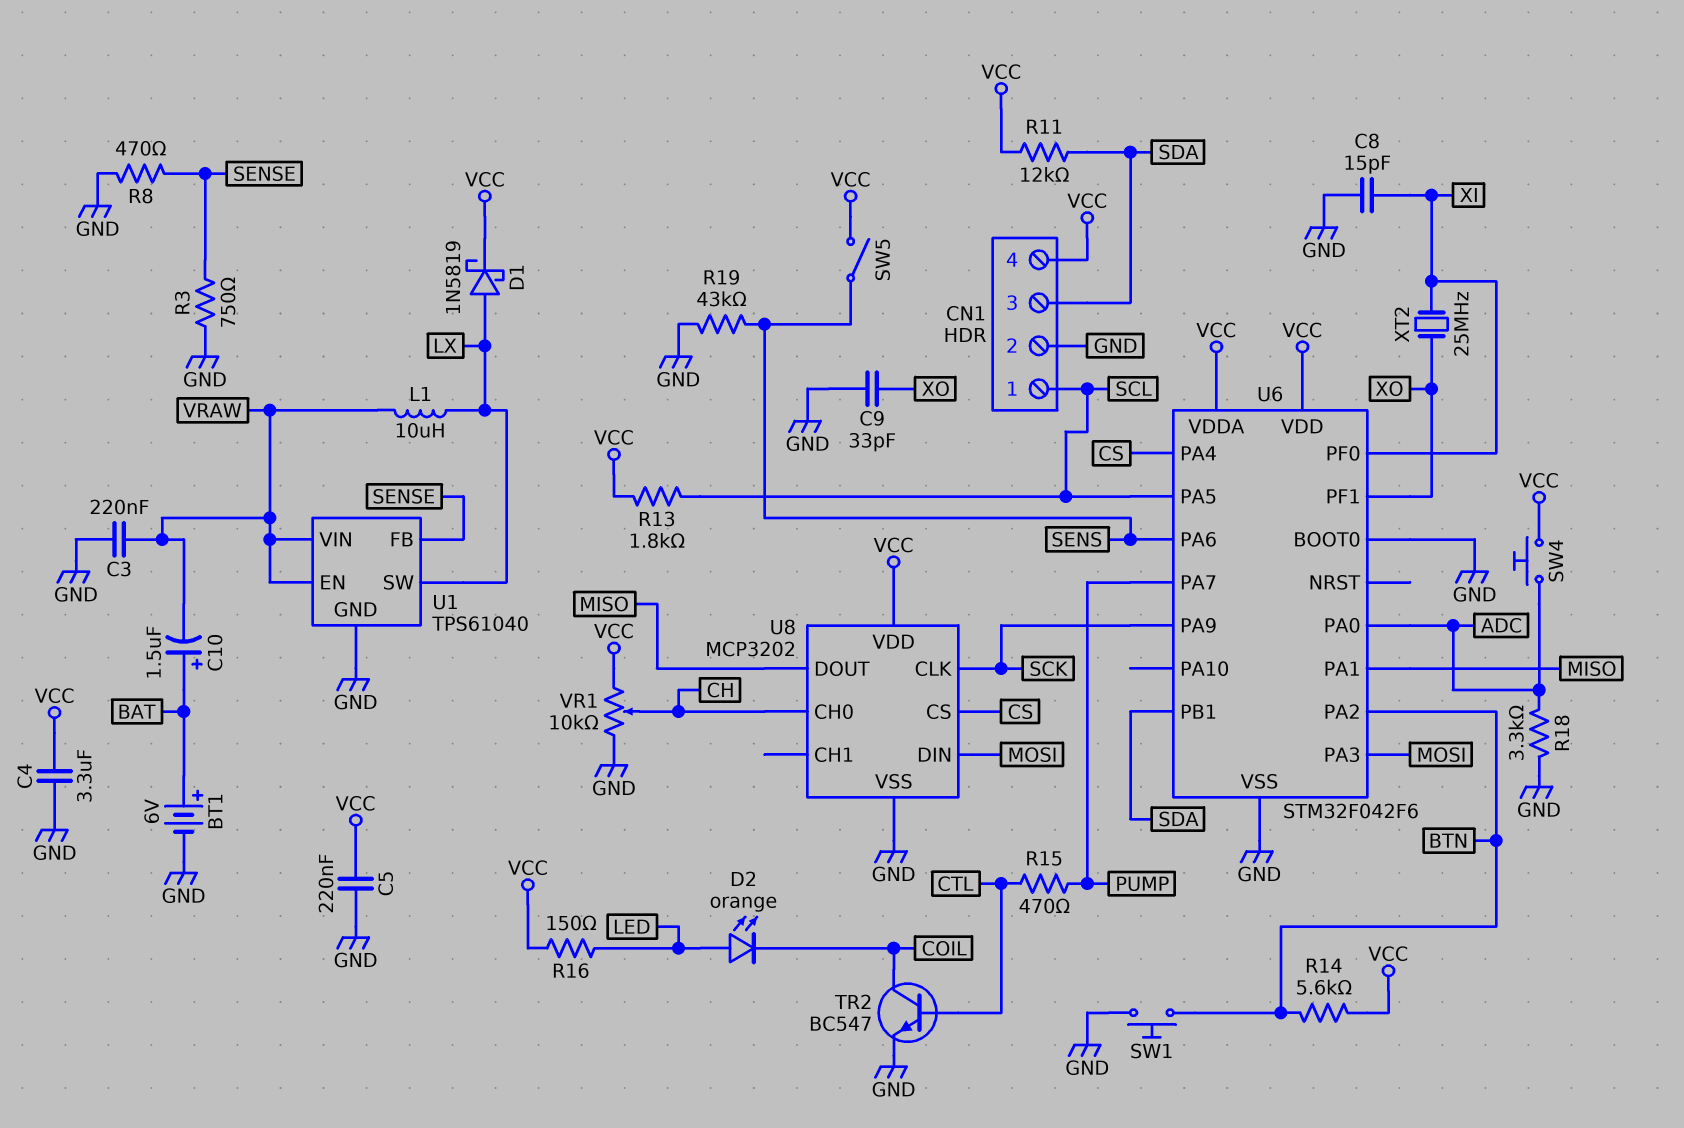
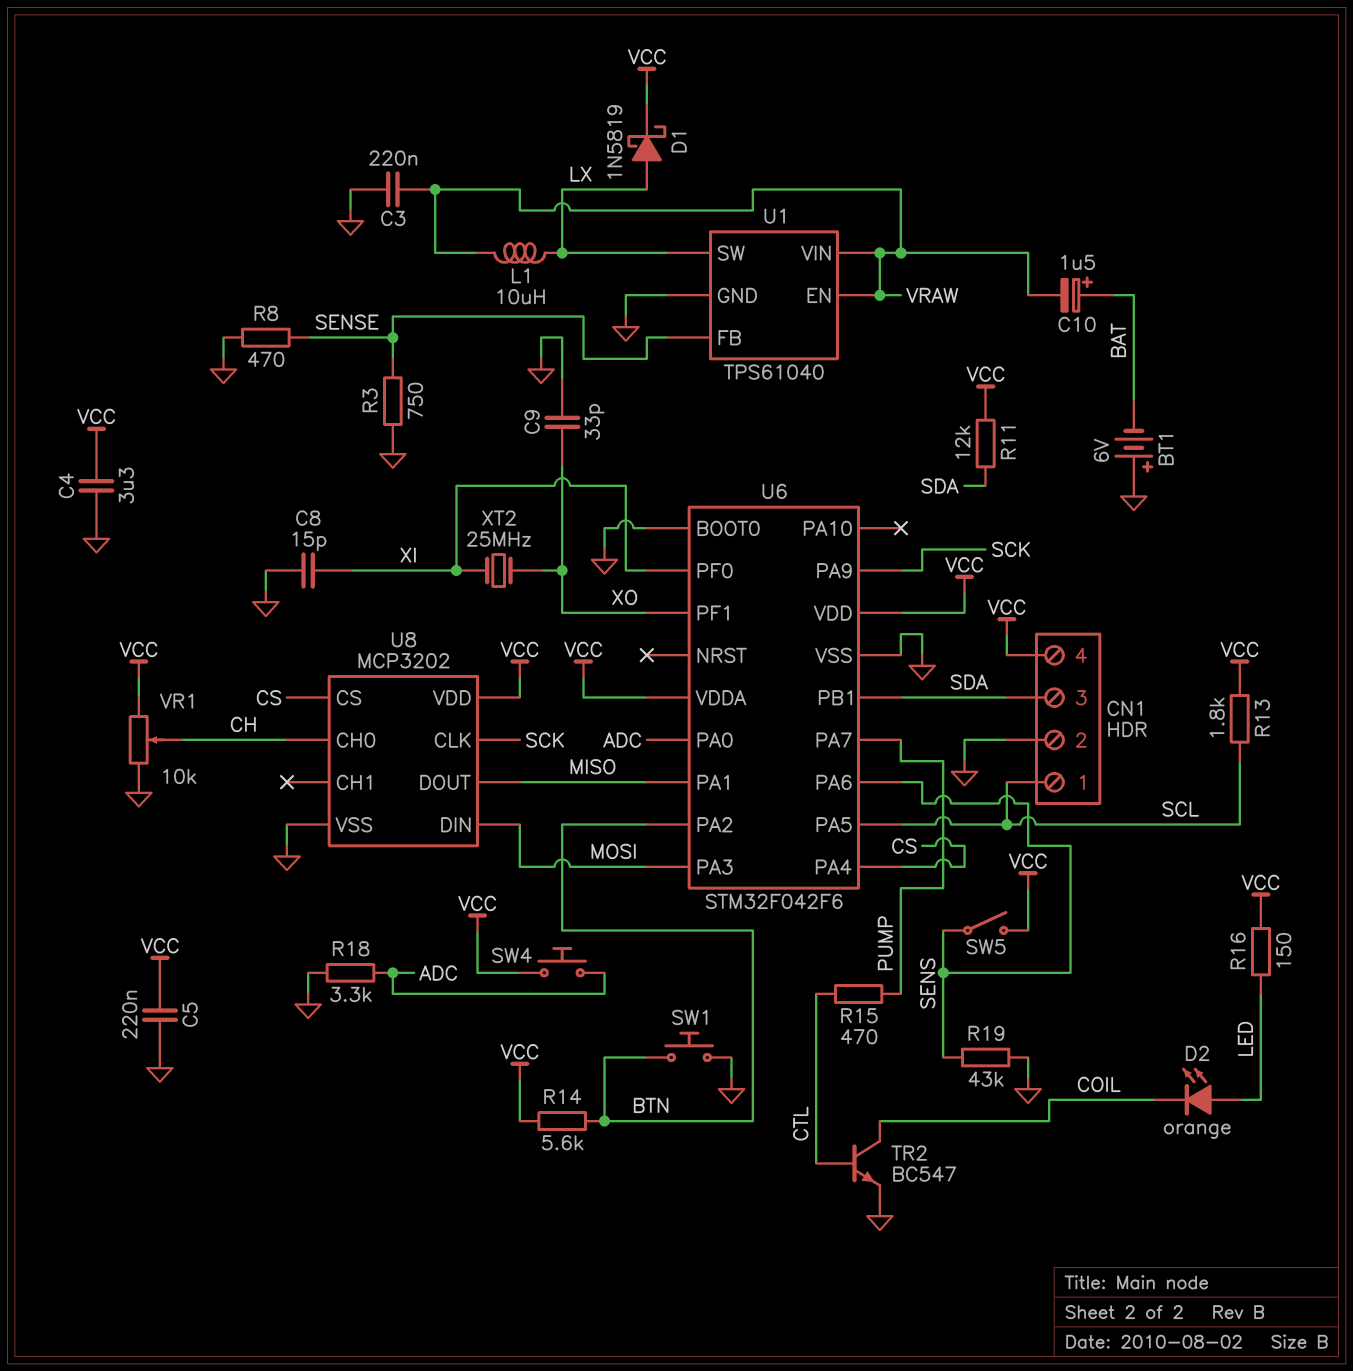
BT1: 6V (plus BAT, minus GND) -> 6V (plus GND, minus BAT)

